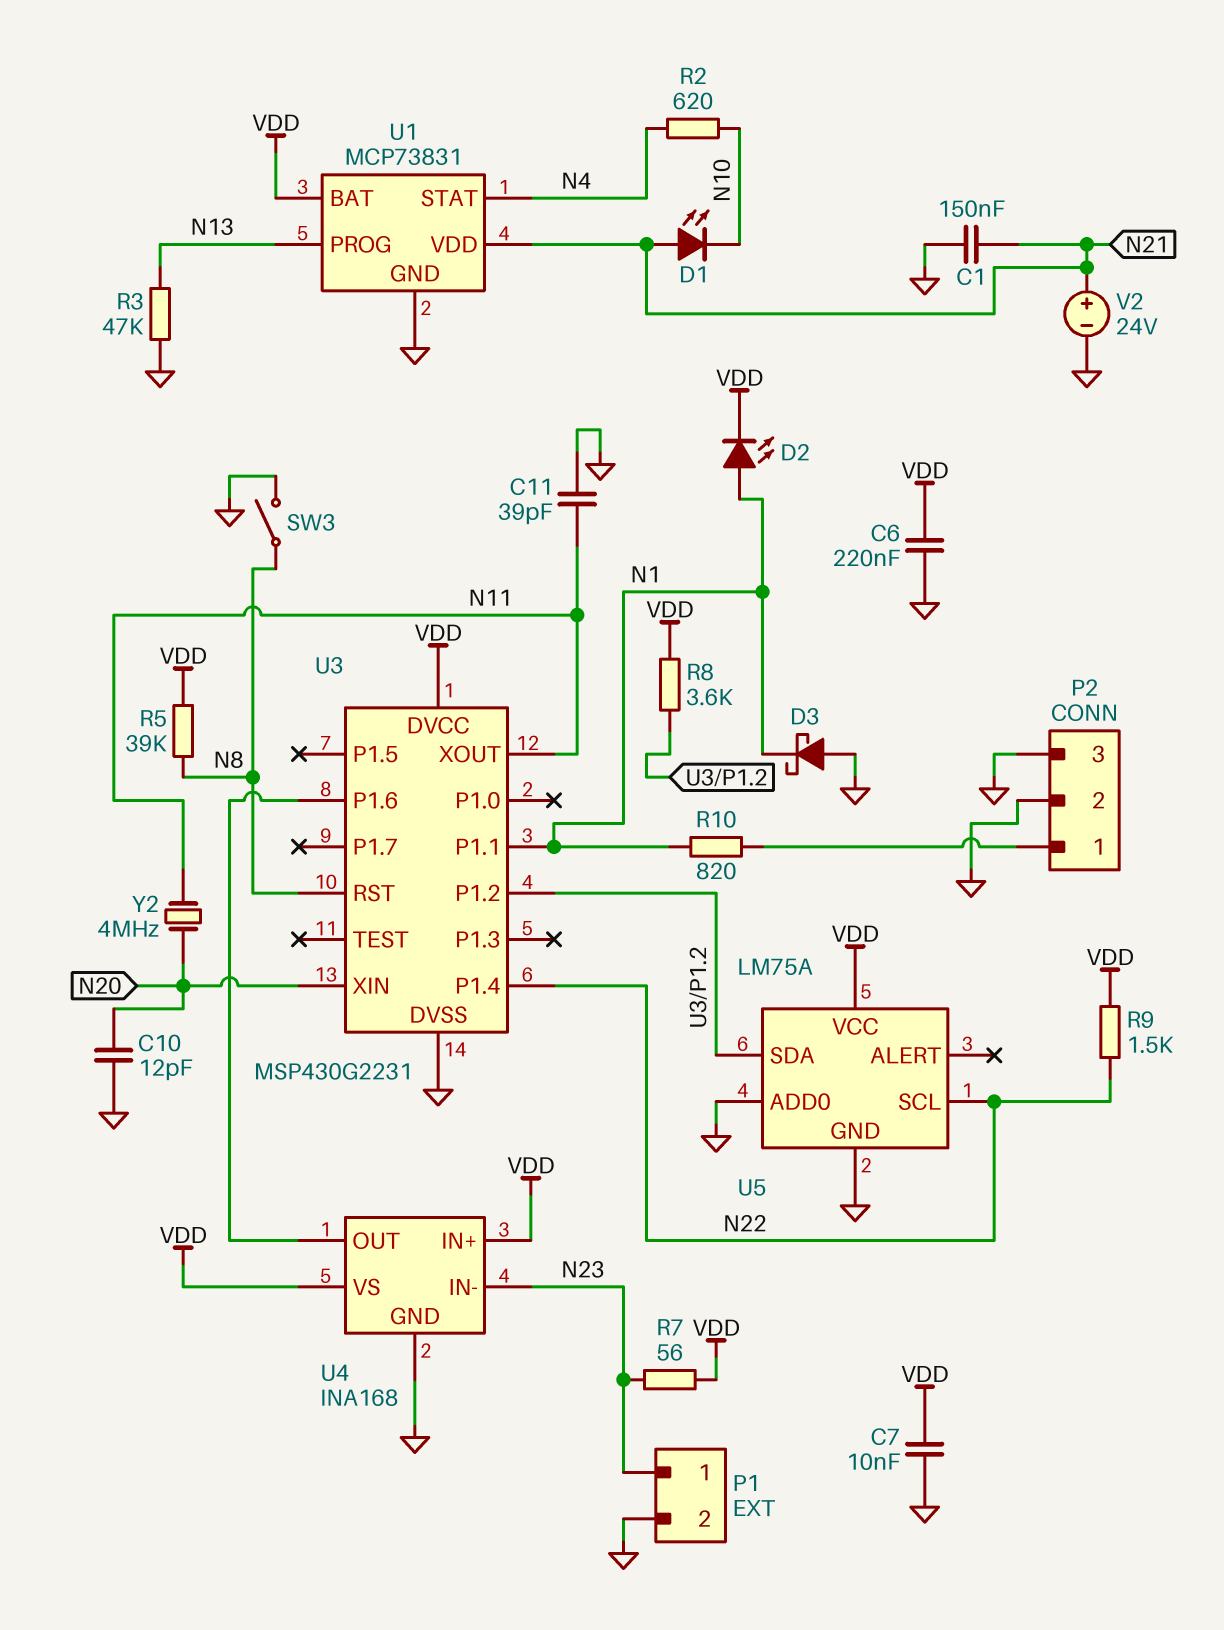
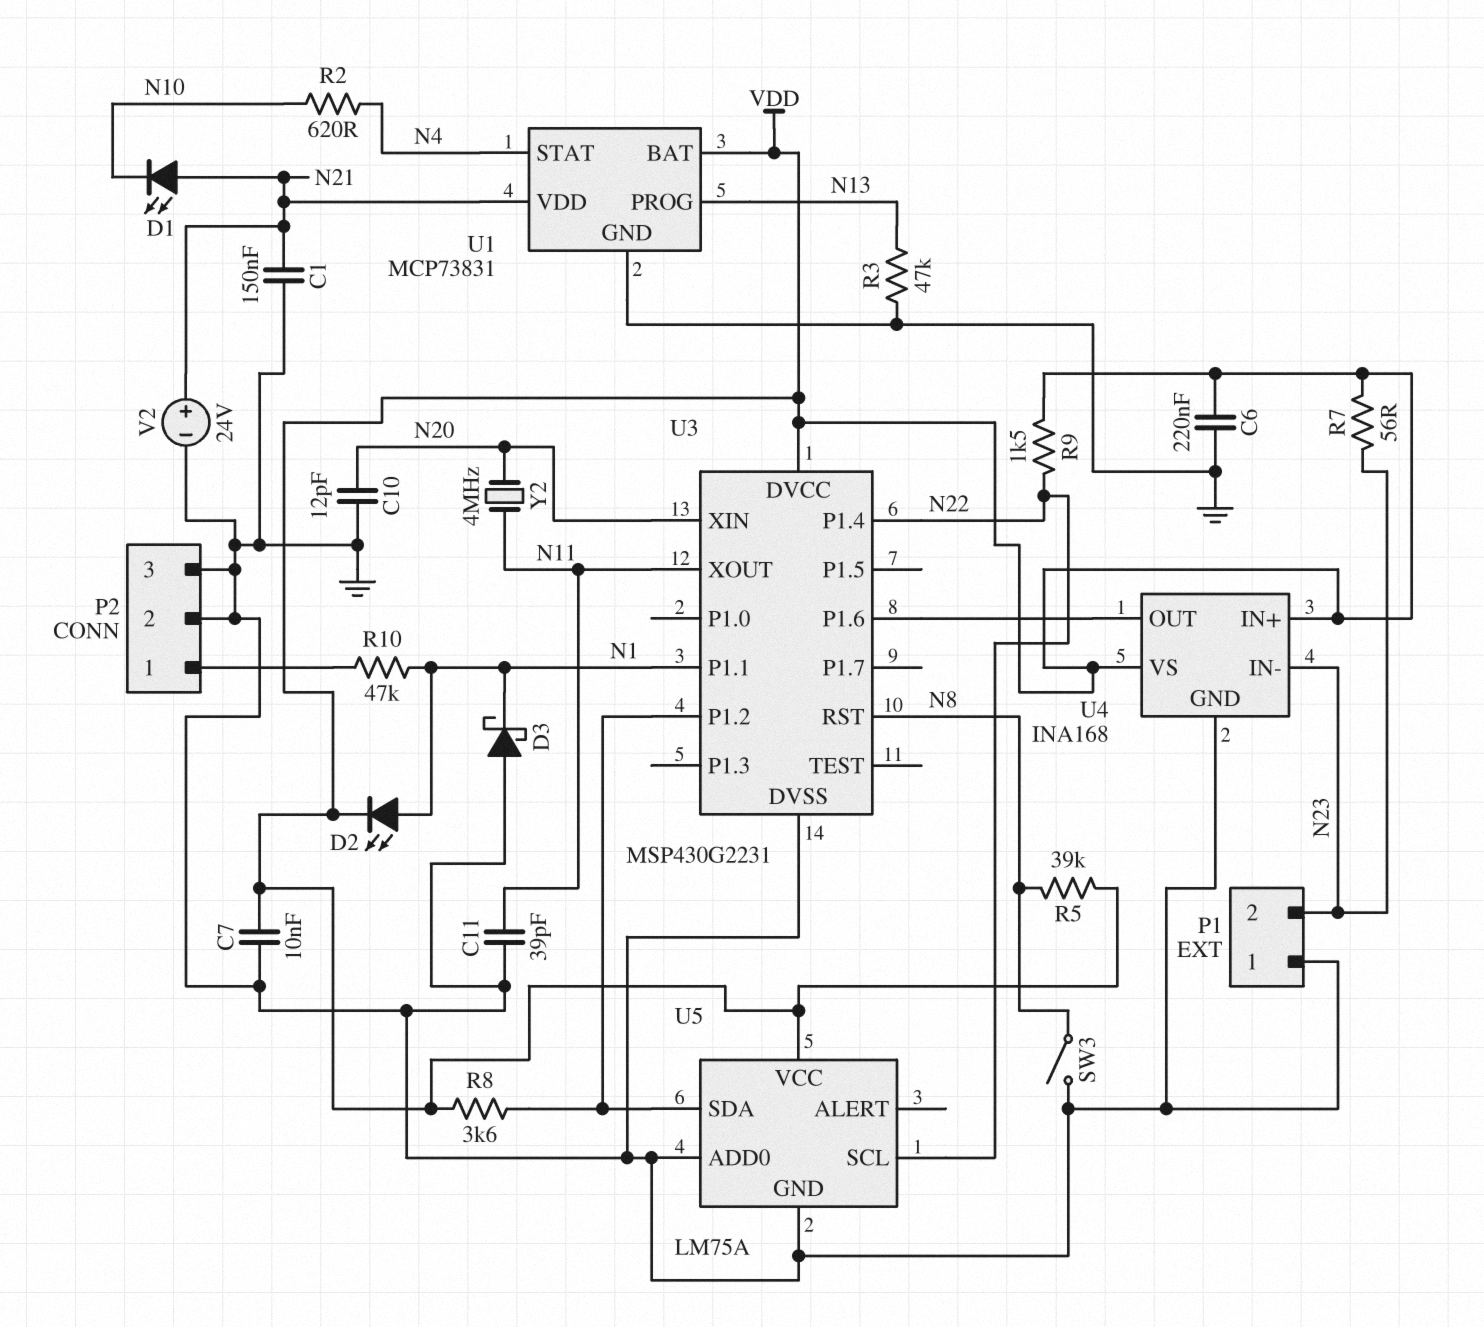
P1 pin 1: N23 -> GND
P1 pin 2: GND -> N23
R10: 820 (N1, P2/1) -> 47k (N1, P2/1)

